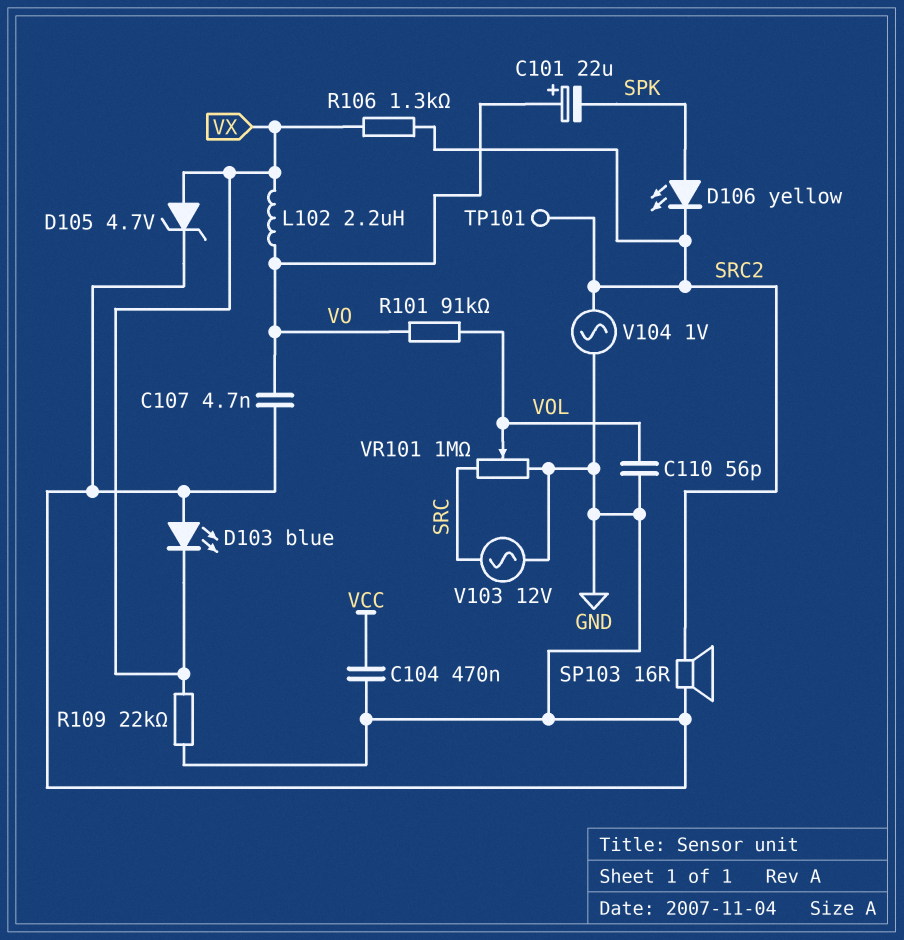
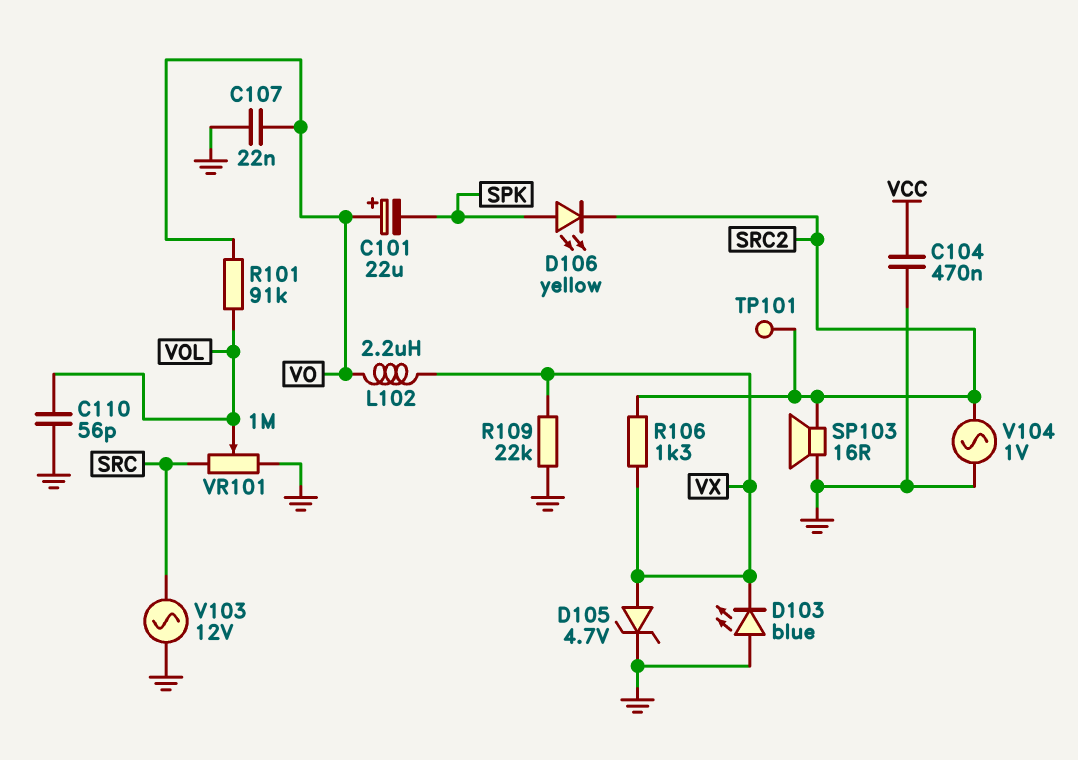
C107: 4.7nF (GND, VO) -> 22nF (GND, VO)

